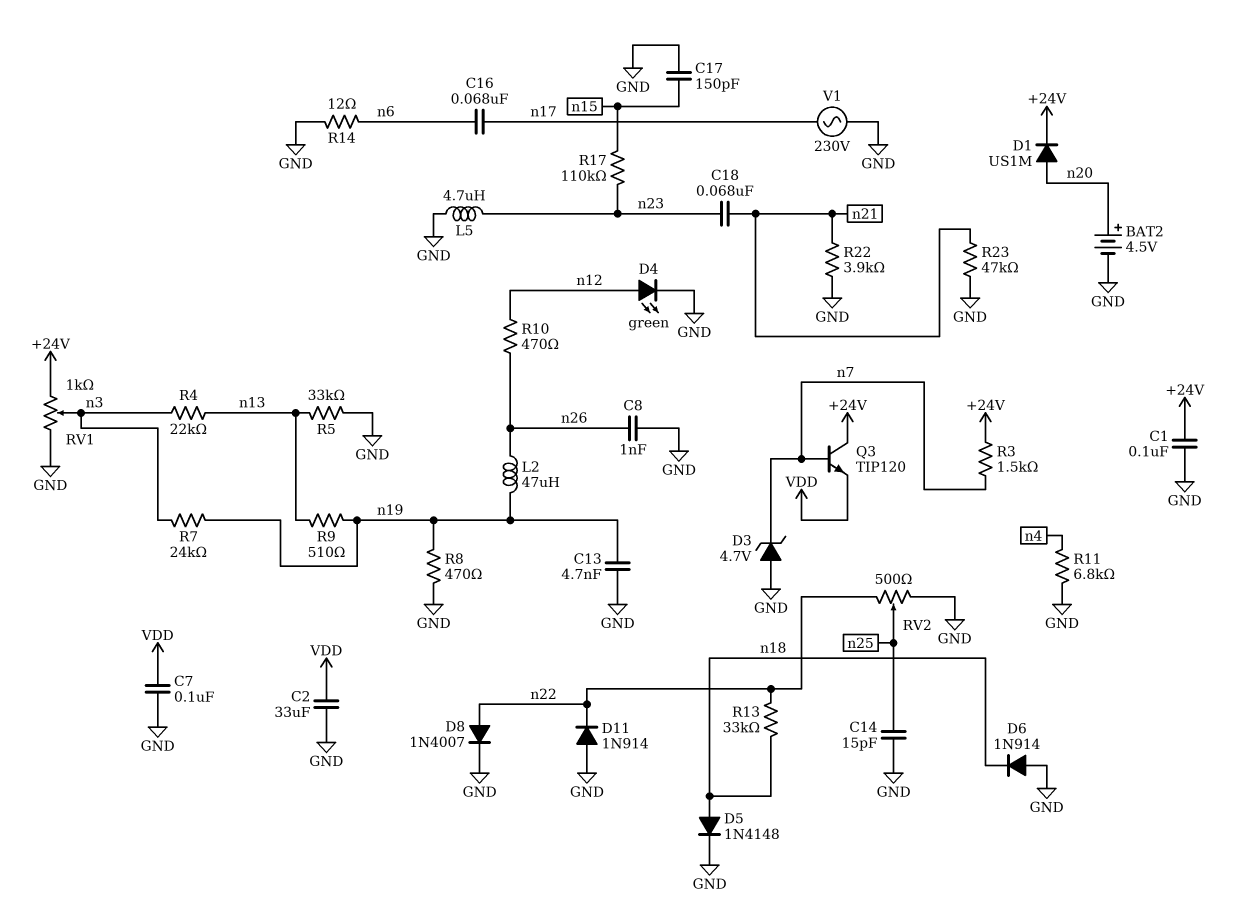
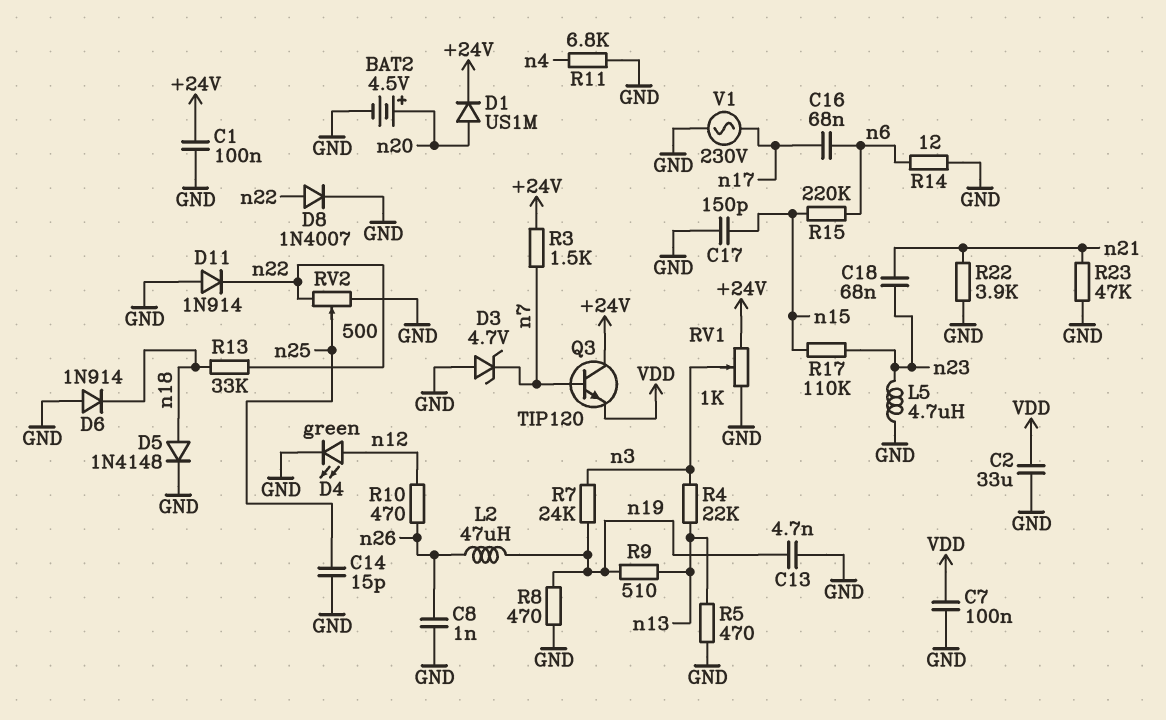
R5: 33k (GND, n13) -> 470 (GND, n13)
R15: none -> 220k (n6, n15)

